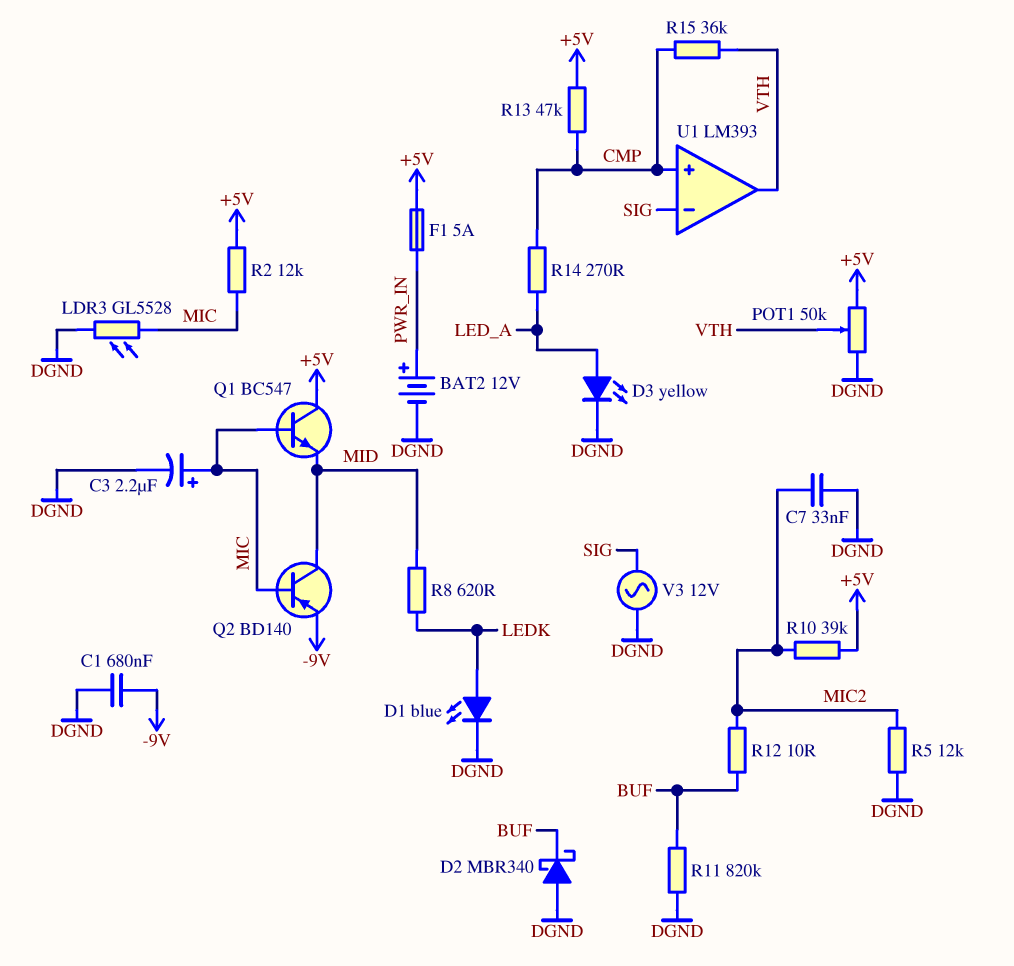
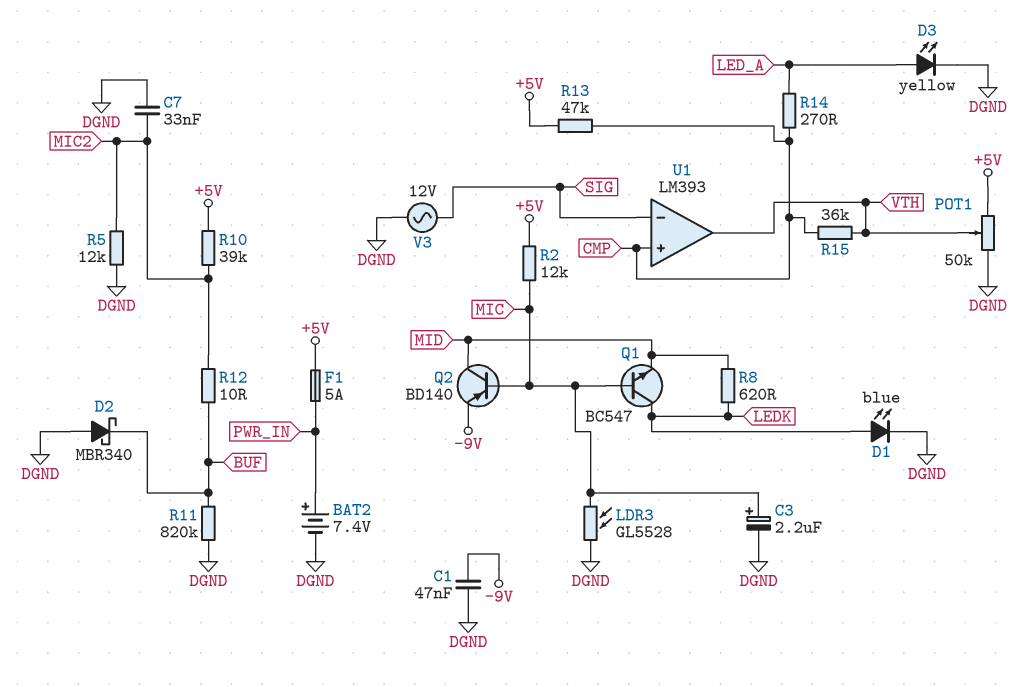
BAT2: 12V (plus PWR_IN, minus DGND) -> 7.4V (plus PWR_IN, minus DGND)
C1: 680nF (-9V, DGND) -> 47nF (-9V, DGND)
Q1: NPN BC547 (B MIC, C +5V, E MID) -> NPN BC547 (B MIC, C LEDK, E MID)

